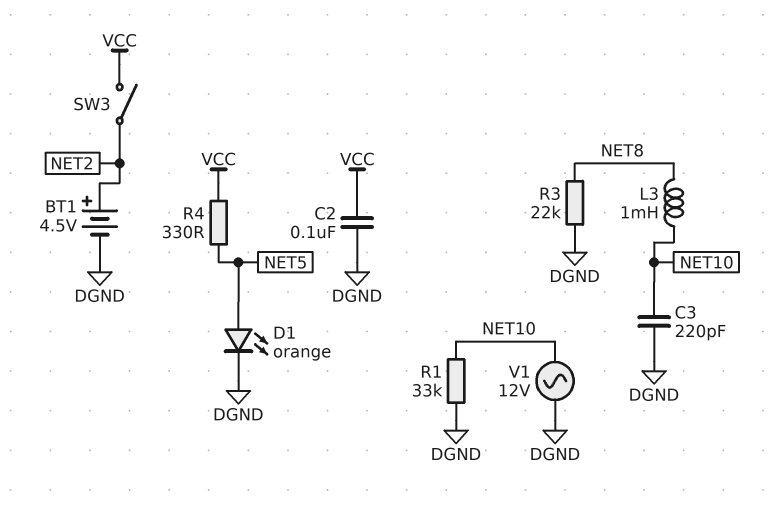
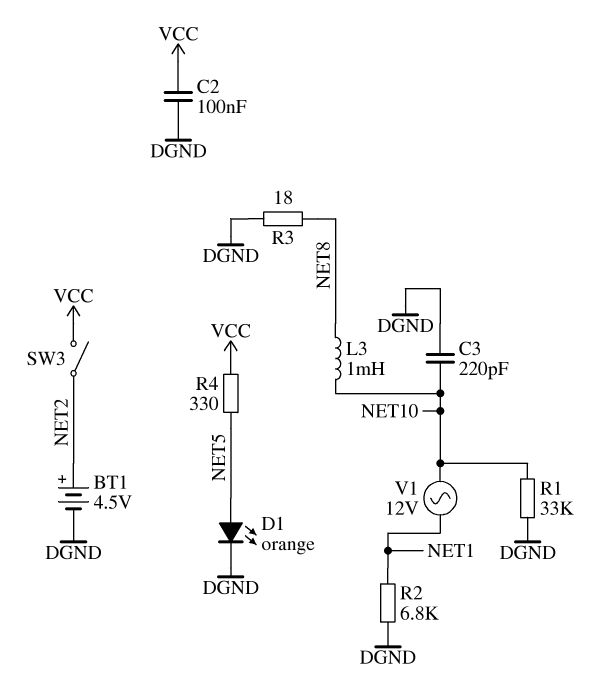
R2: none -> 6.8k (DGND, NET1)
R3: 22k (DGND, NET8) -> 18 (DGND, NET8)
V1: AC 12V (DGND, NET10) -> AC 12V (NET1, NET10)

